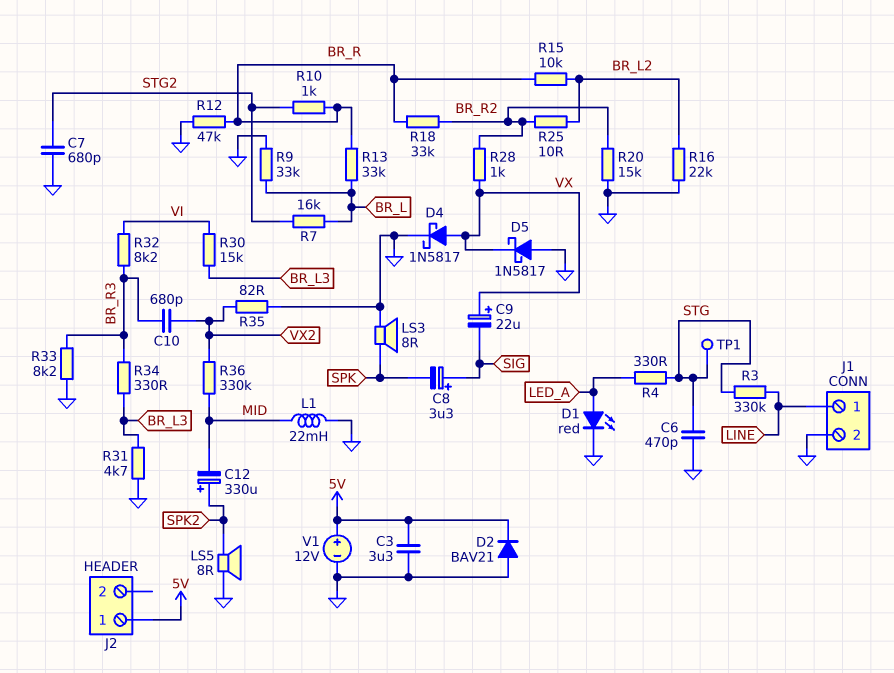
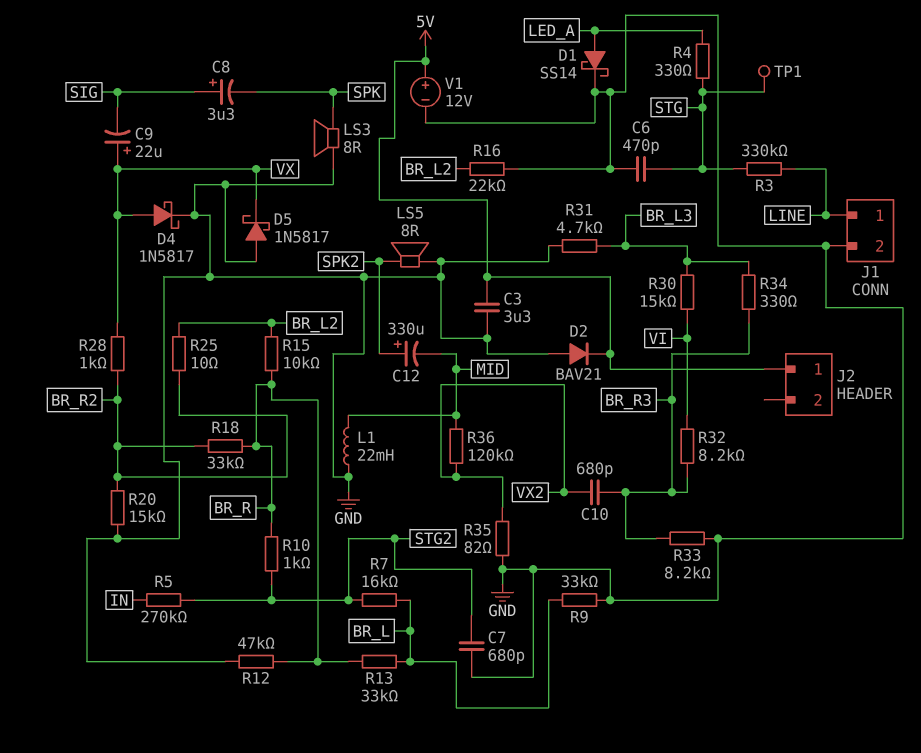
D1: LED red (A LED_A, K GND) -> schottky SS14 (A LED_A, K GND)
R5: none -> 270k (IN, STG2)
R36: 330k (MID, VX2) -> 120k (MID, VX2)

